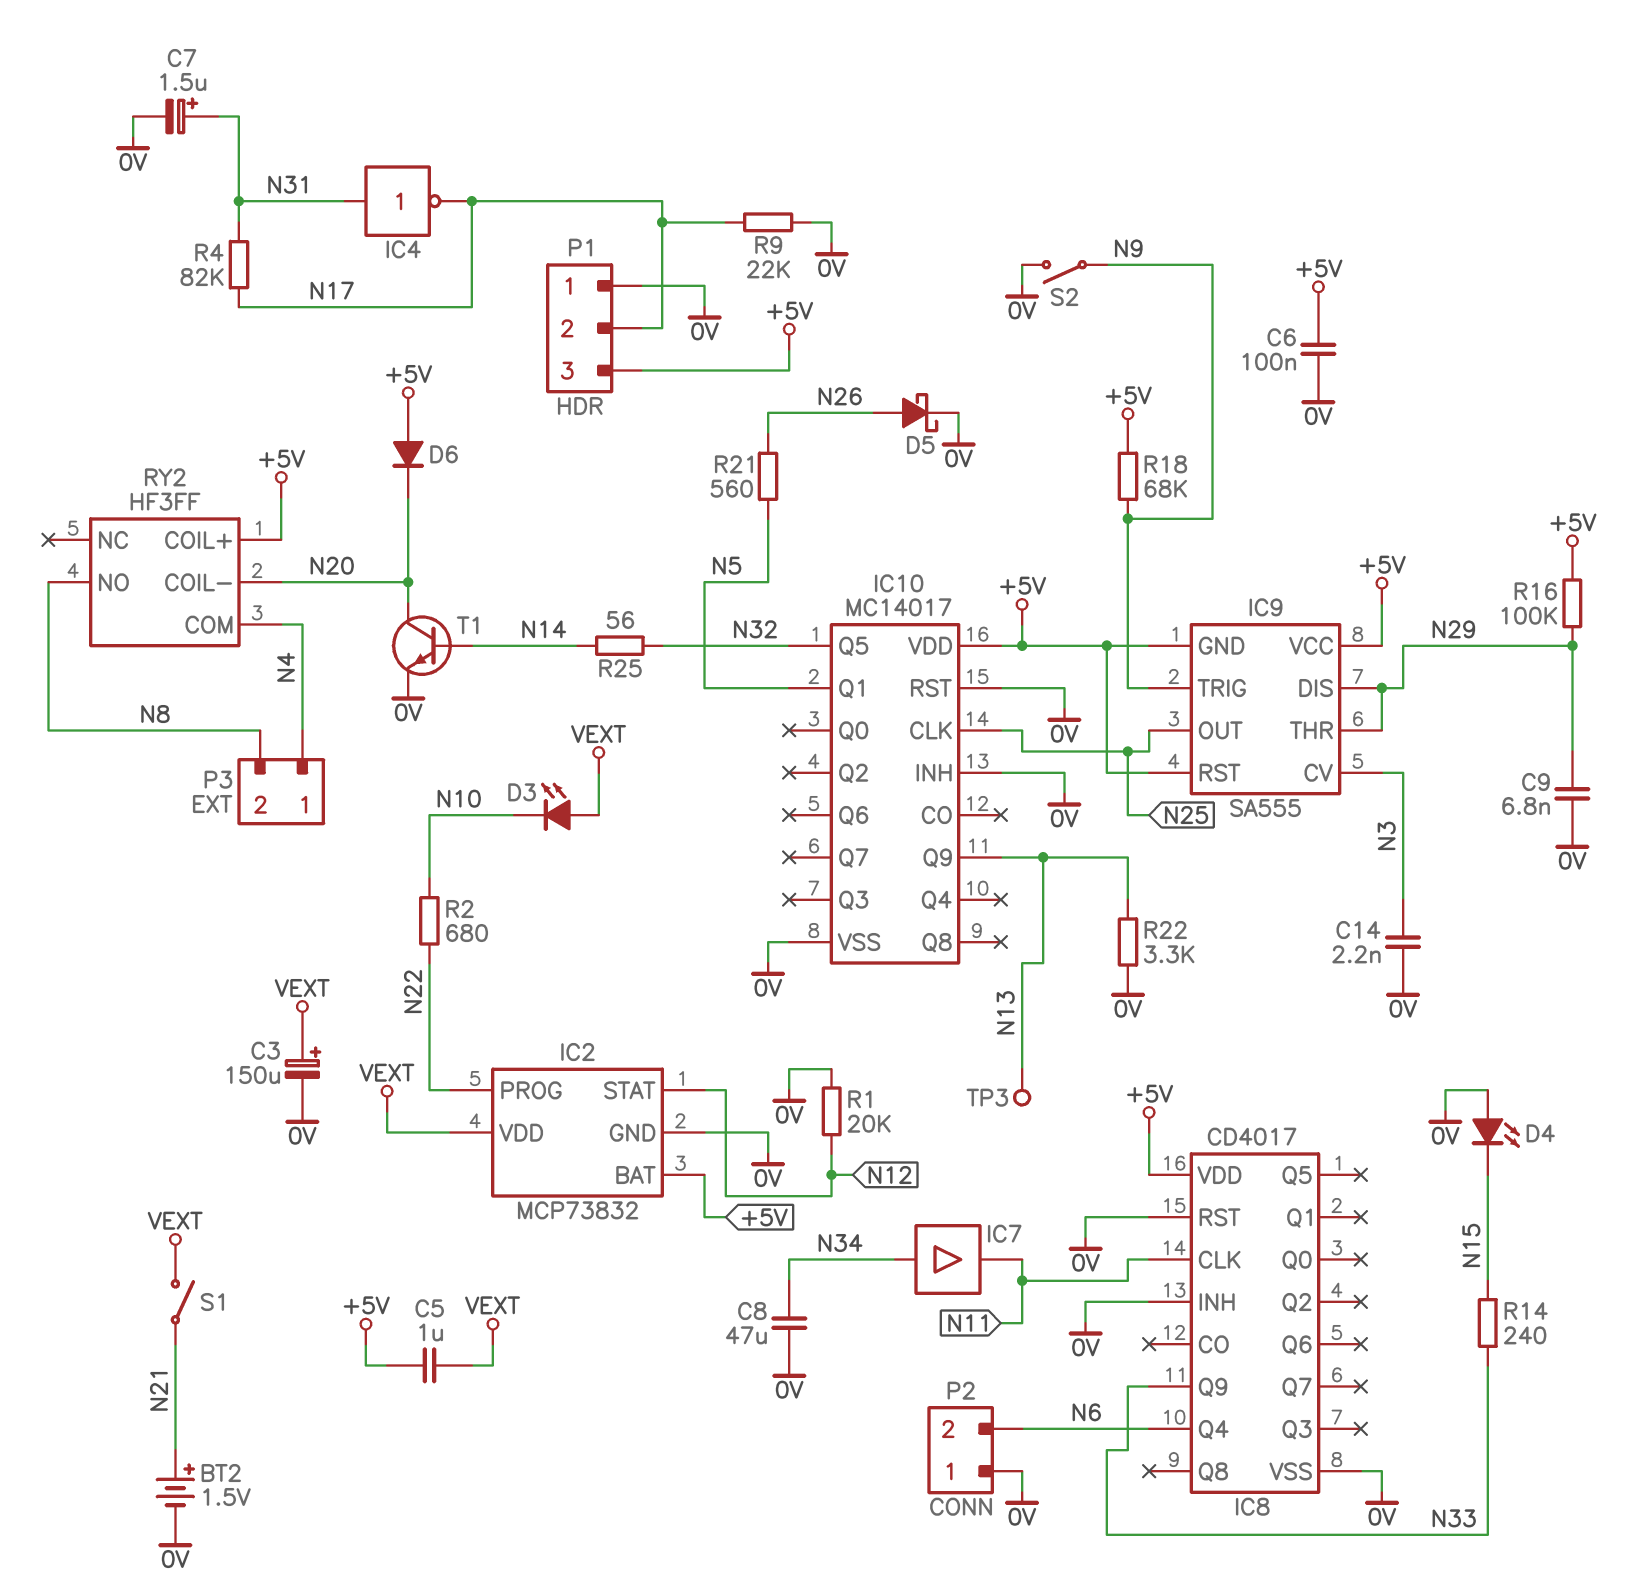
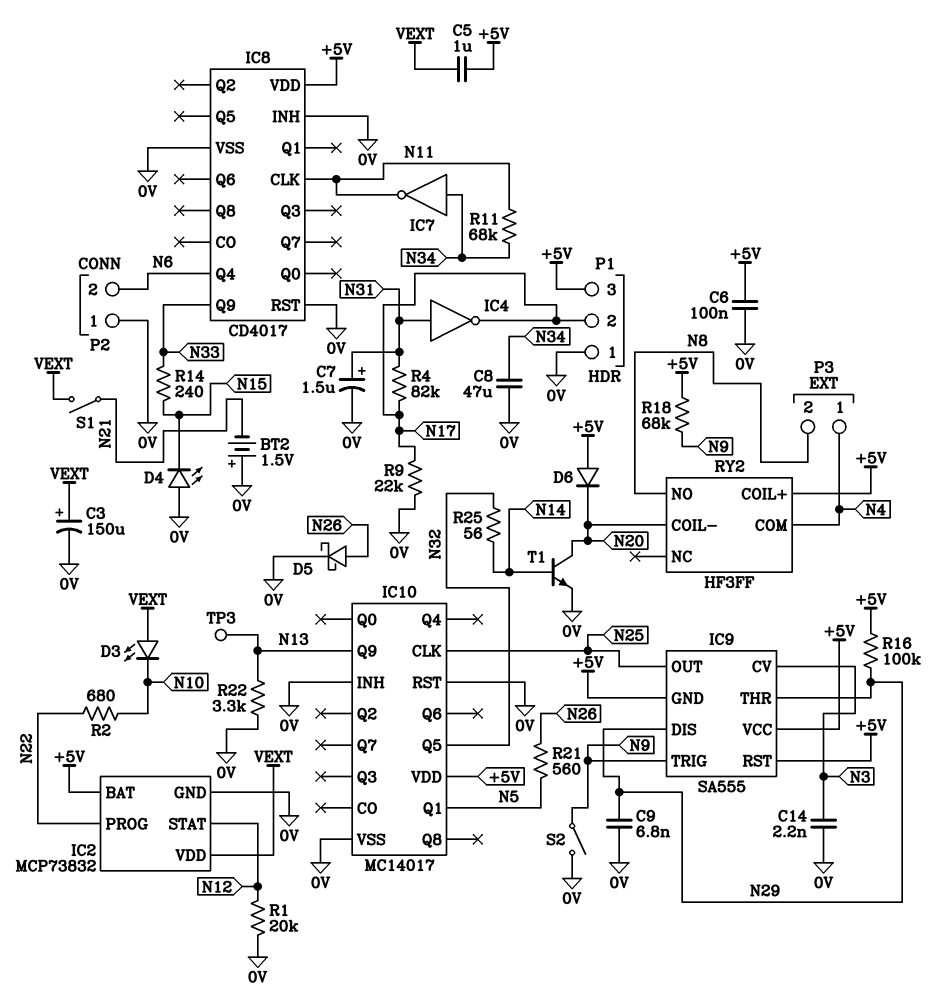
BT2: 1.5V (plus N21, minus 0V) -> 1.5V (plus 0V, minus N21)
IC7: buffer (in N34, out N11) -> NOT (in N34, out N11)
R11: none -> 68k (N11, N34)

